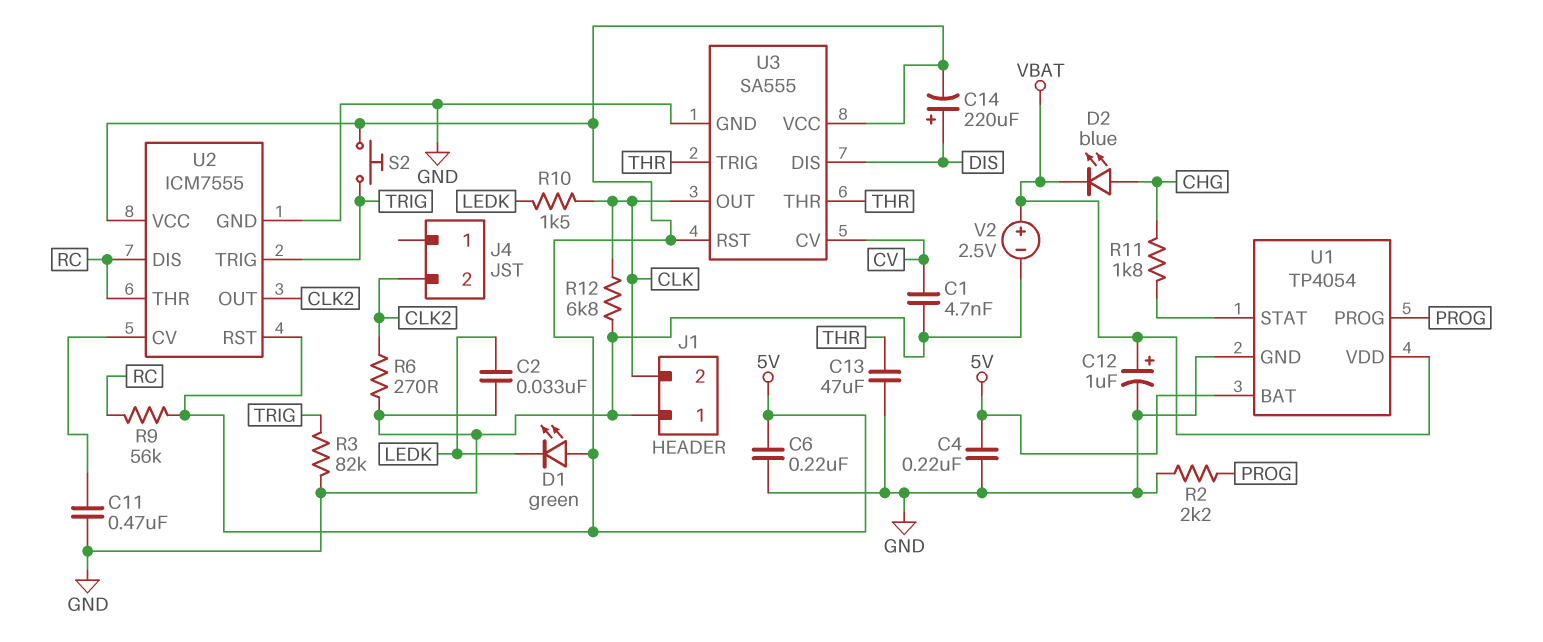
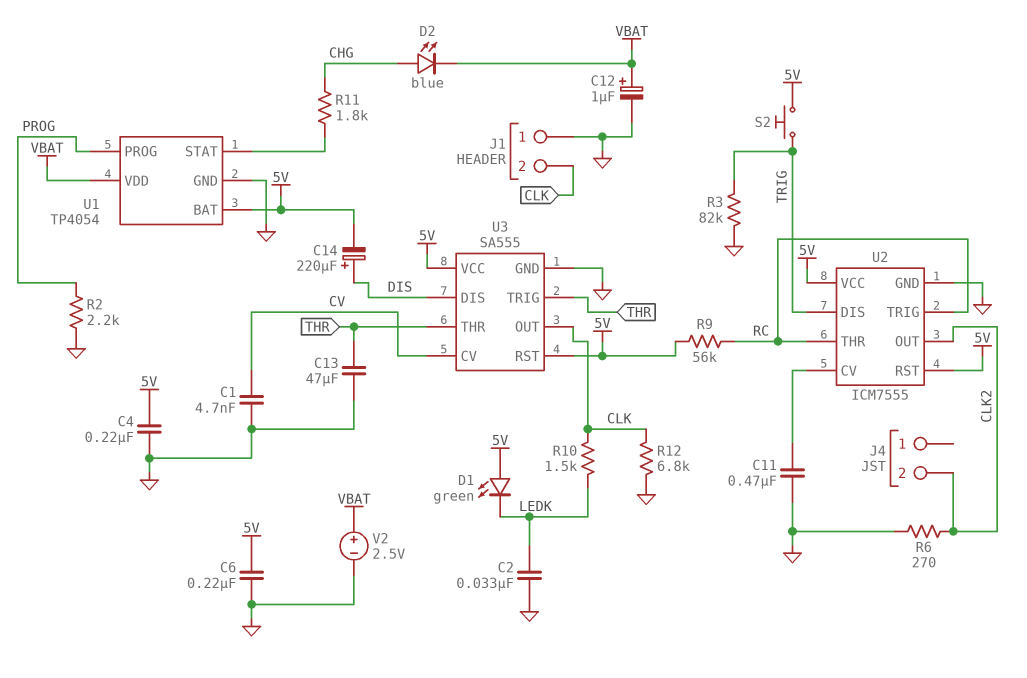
U2 pin DIS: RC -> TRIG
U2 pin TRIG: TRIG -> RC

